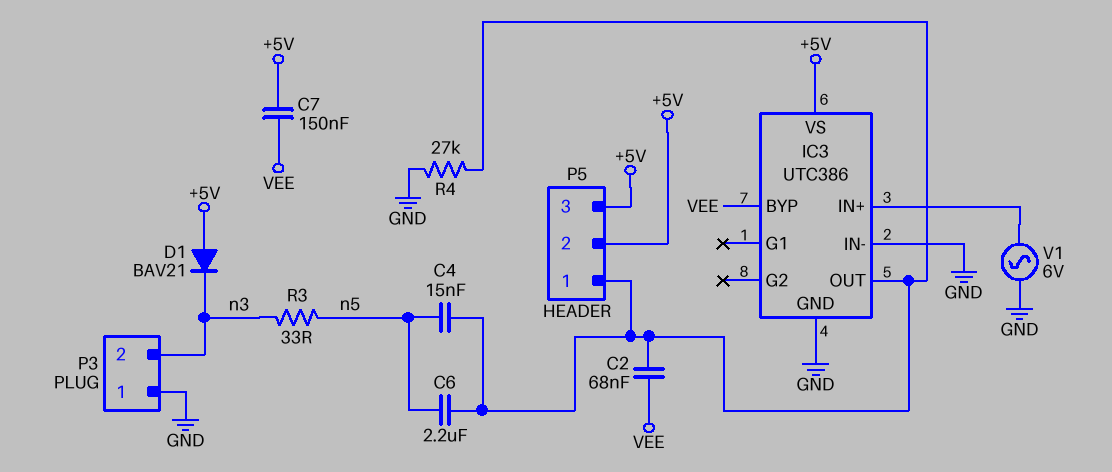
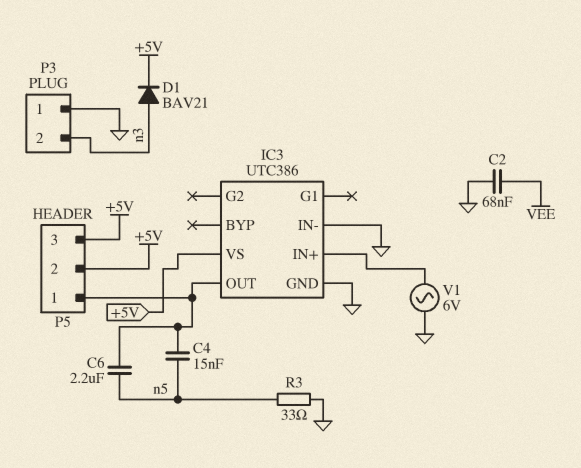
C2: 68nF (IC3/OUT, VEE) -> 68nF (GND, VEE)
C7: 150nF (+5V, VEE) -> none
D1: diode BAV21 (A +5V, K n3) -> diode BAV21 (A n3, K +5V)
IC3 pin BYP: VEE -> none
R3: 33 (n3, n5) -> 33 (GND, n5)
R4: 27k (GND, IC3/OUT) -> none

